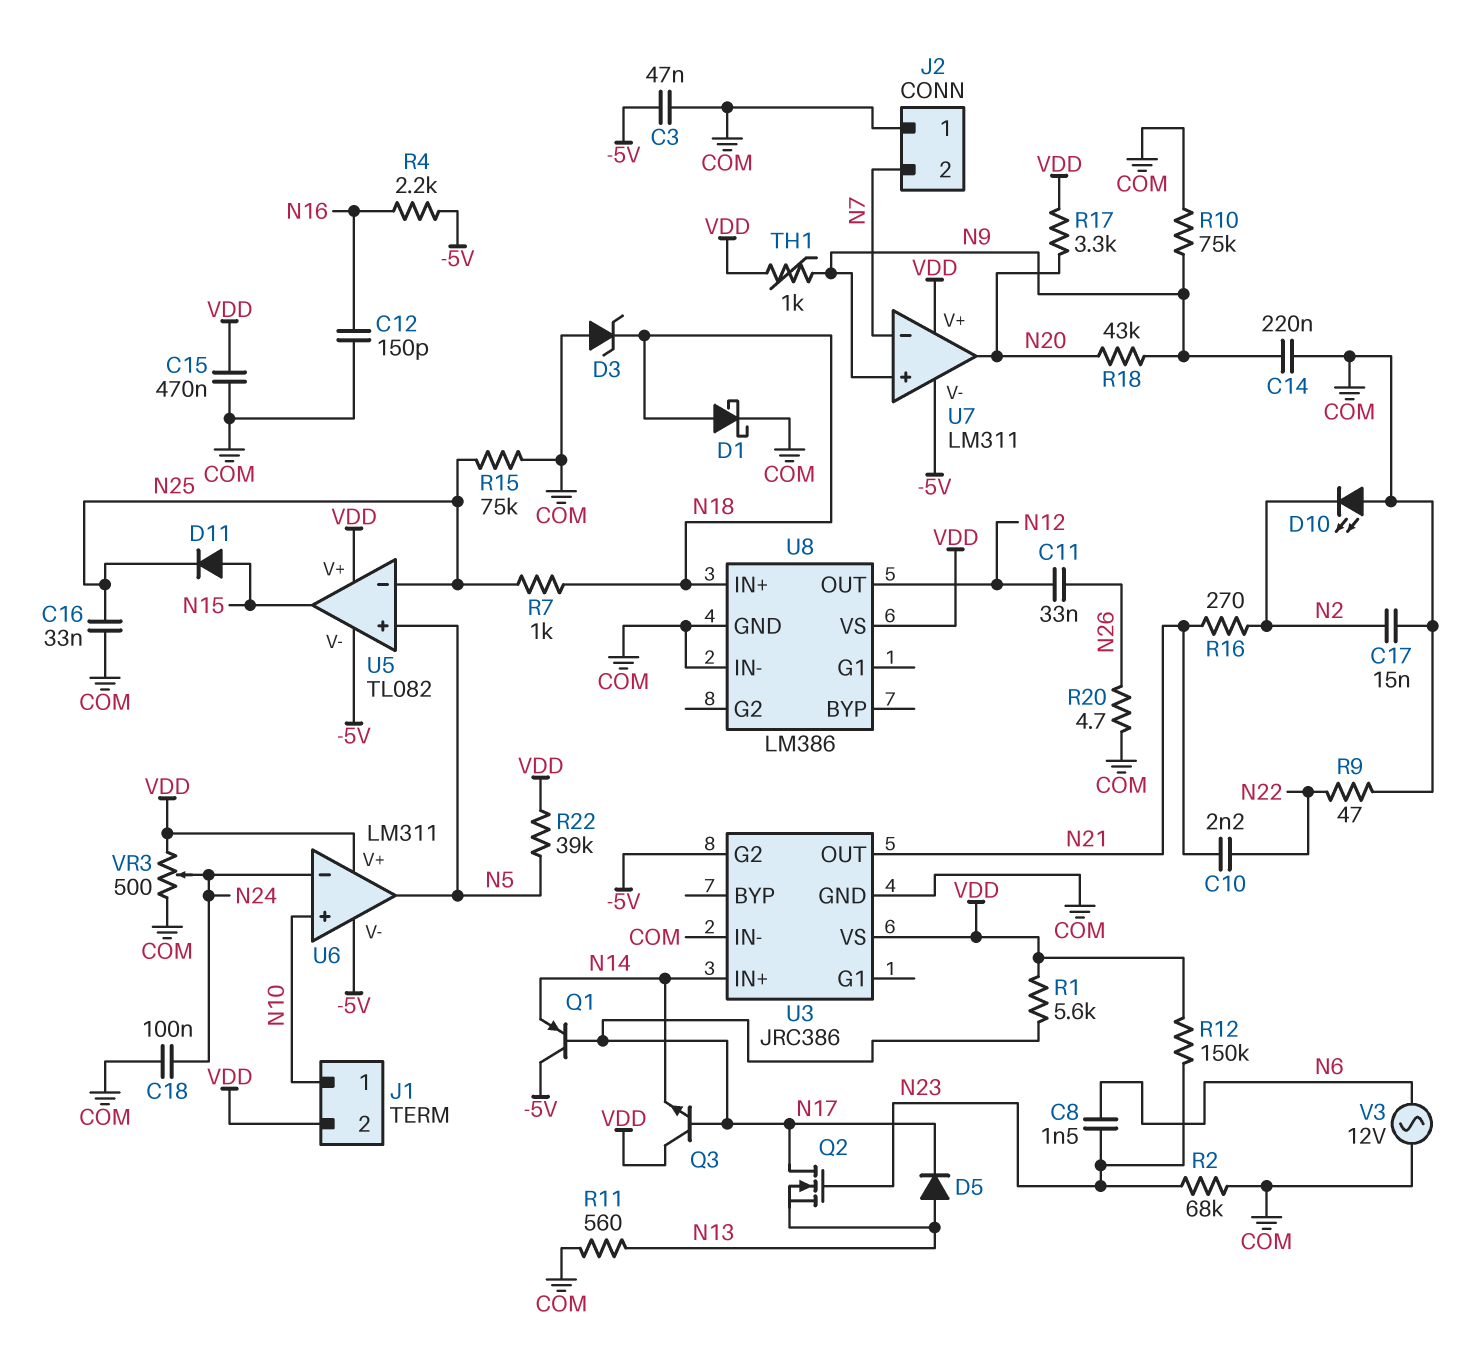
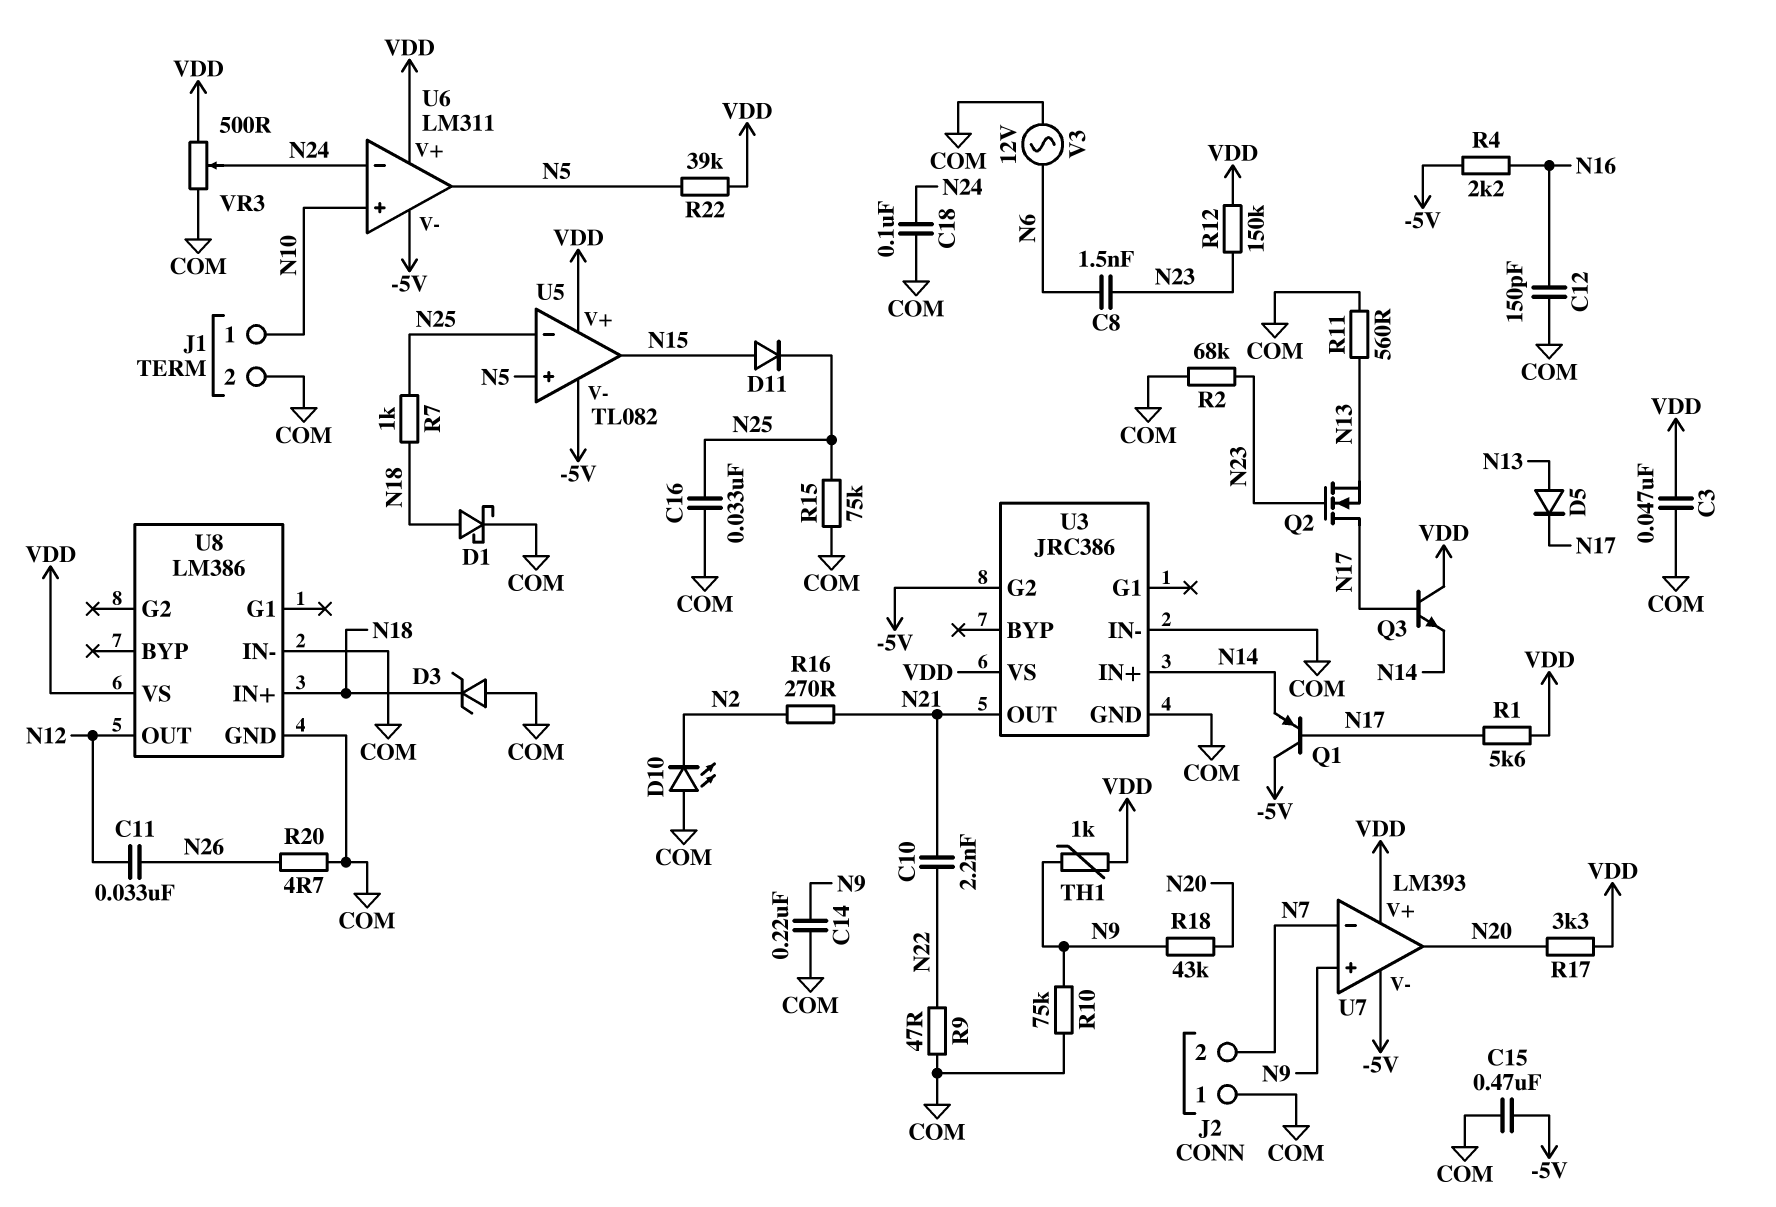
C3: 47nF (-5V, COM) -> 47nF (COM, VDD)
C15: 470nF (COM, VDD) -> 470nF (-5V, COM)
C17: 15nF (COM, N2) -> none
J1 pin 2: VDD -> COM
U7: LM311 -> LM393

